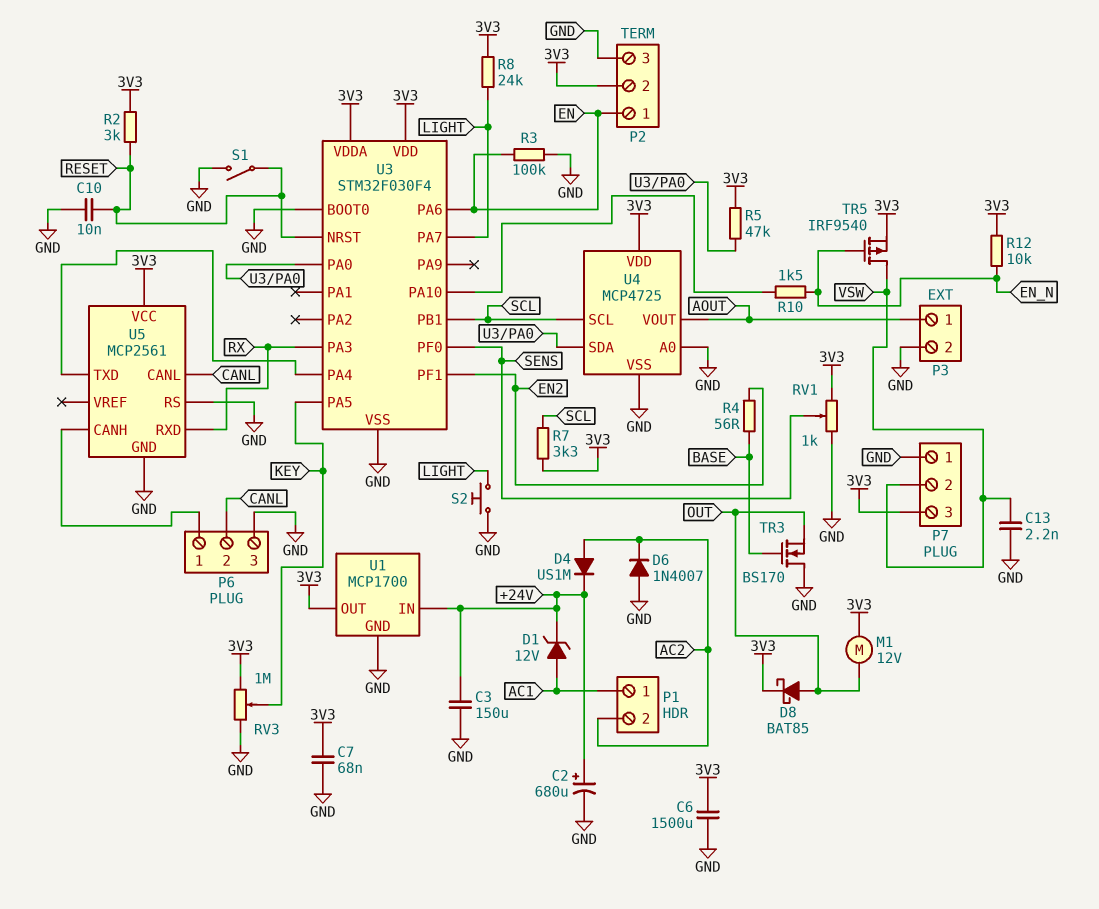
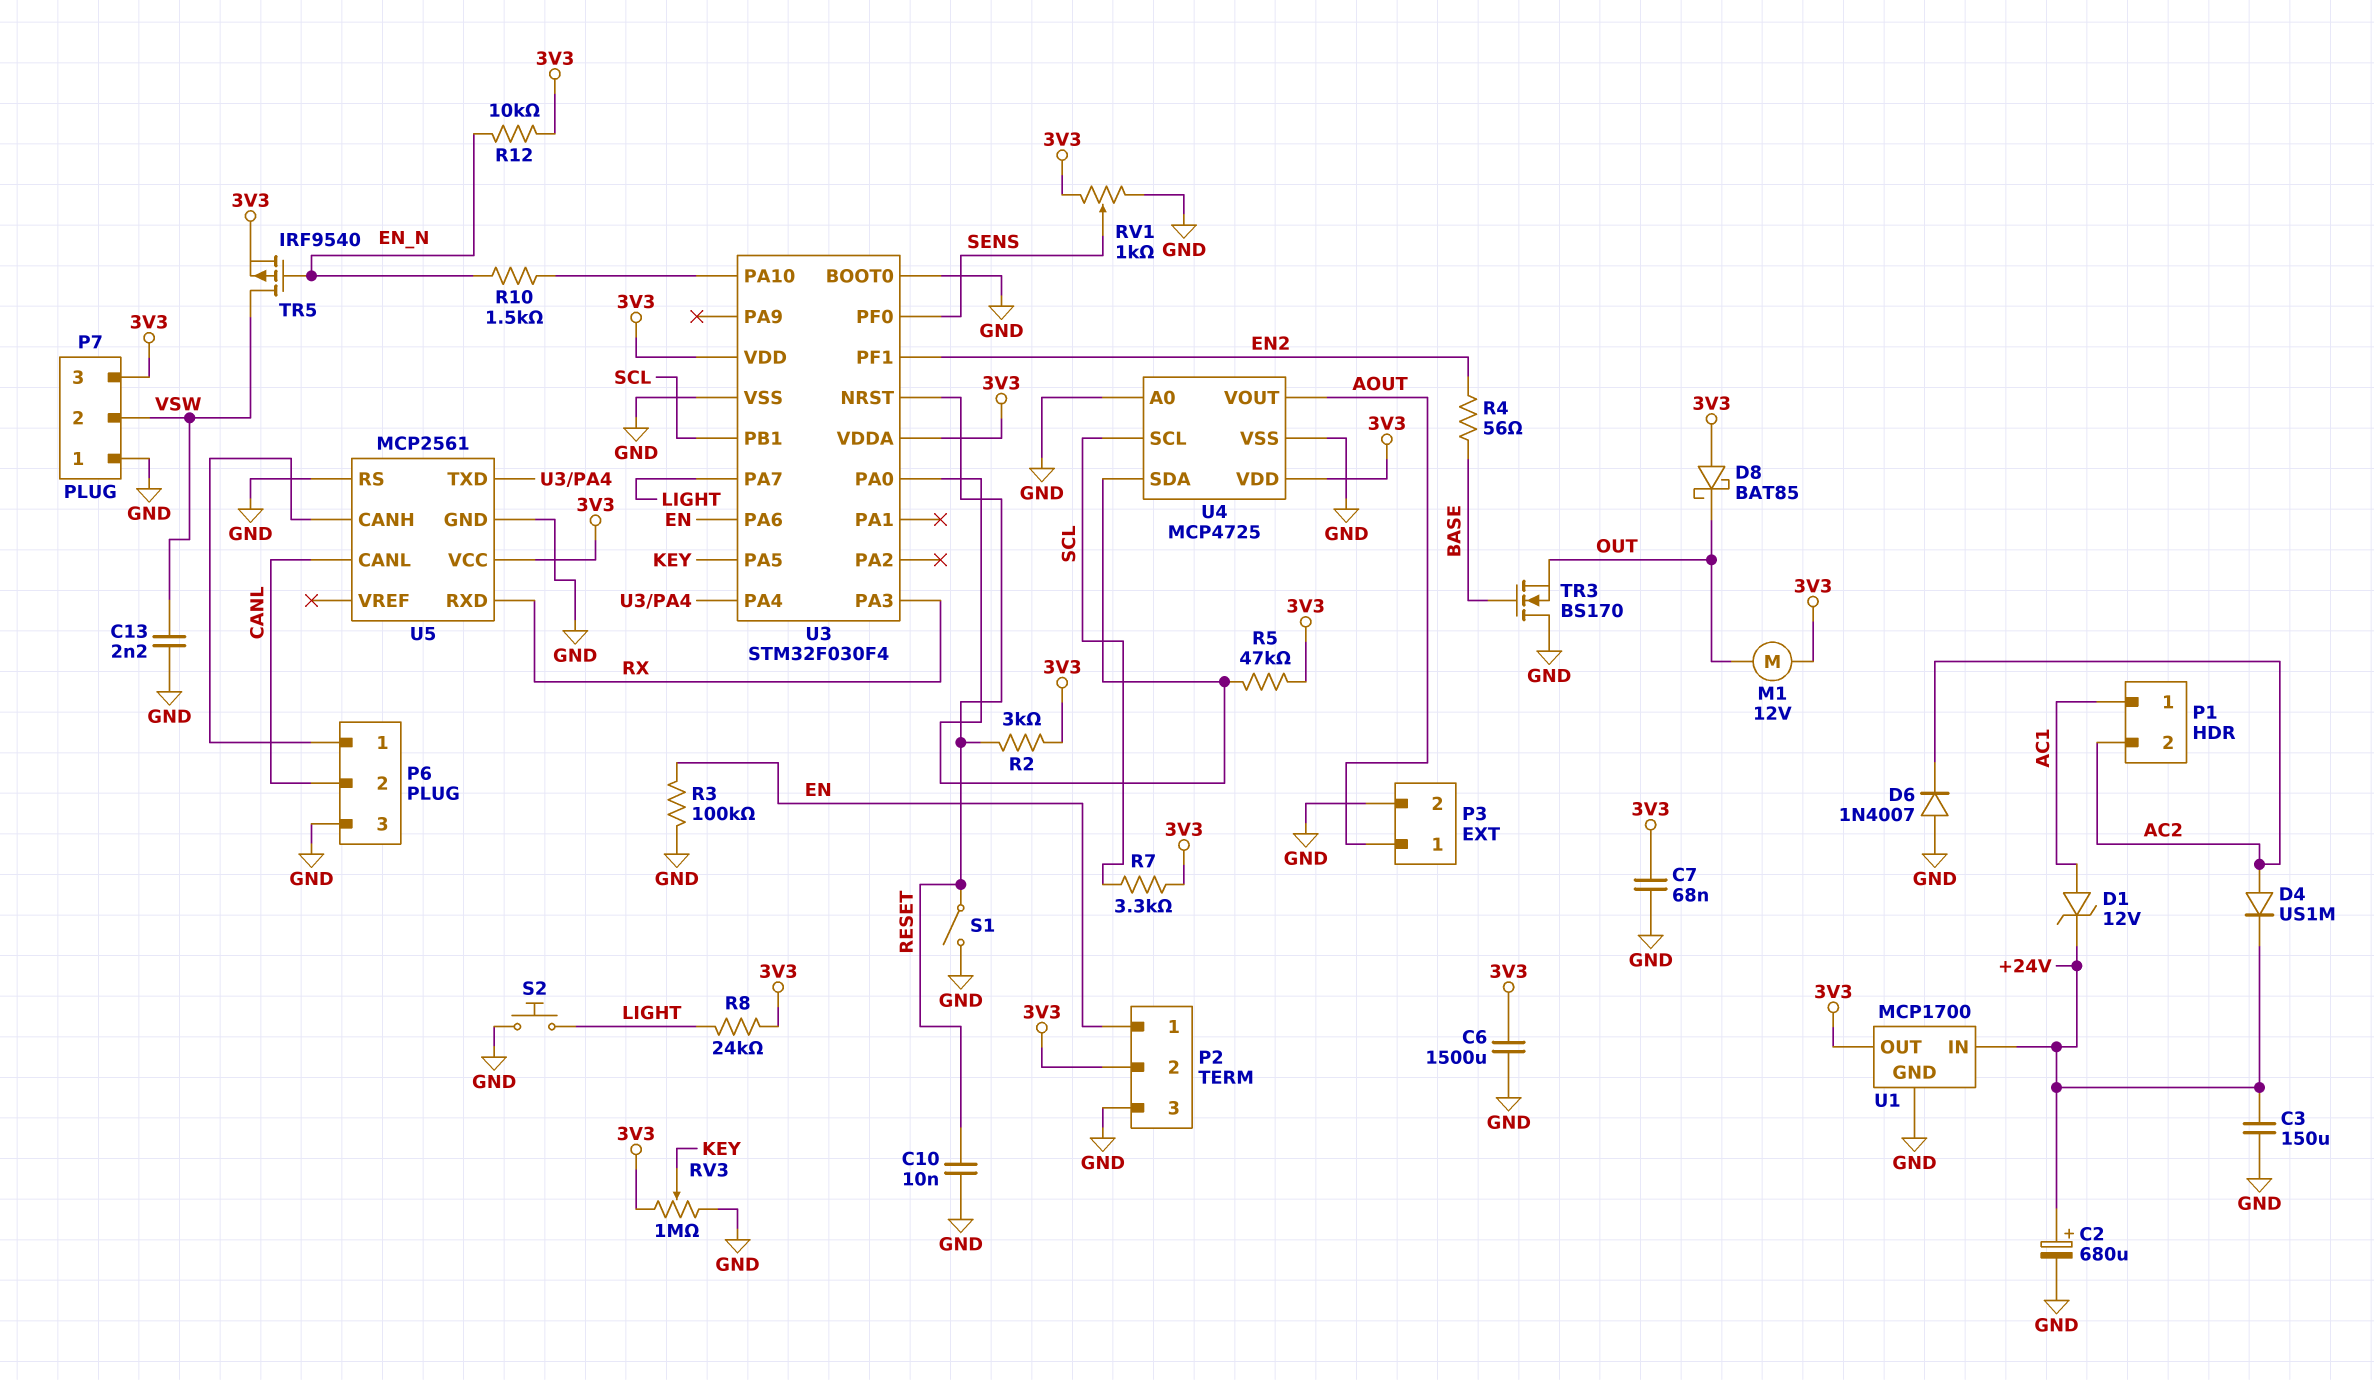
D8: schottky BAT85 (A OUT, K 3V3) -> schottky BAT85 (A 3V3, K OUT)

